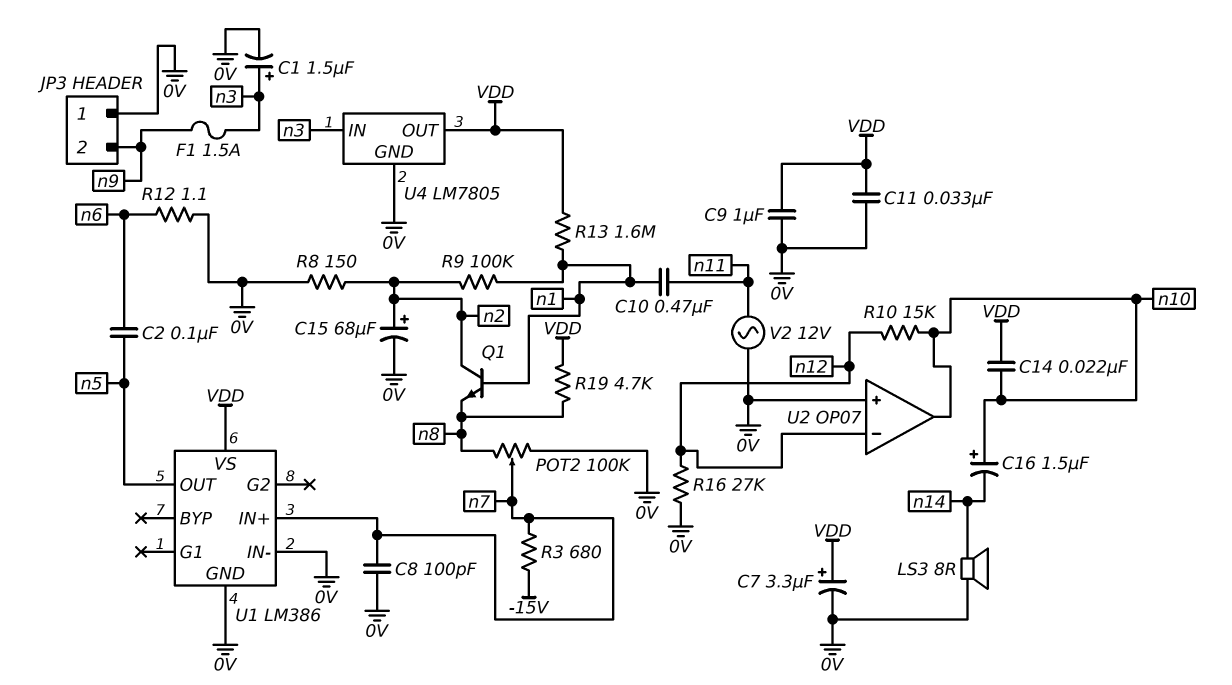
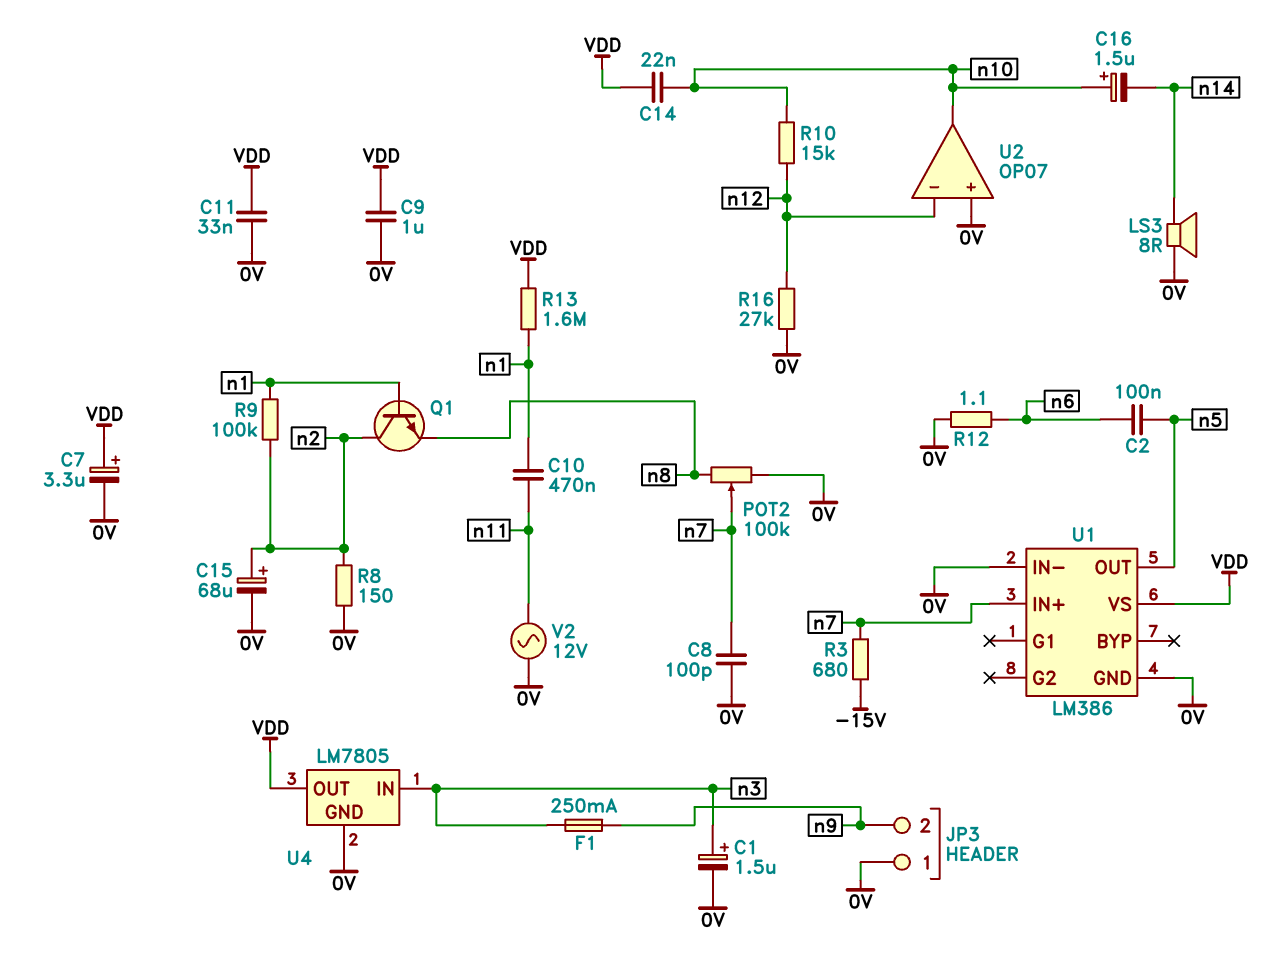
F1: 1.5A (n3, n9) -> 250mA (n3, n9)
R19: 4.7k (VDD, n8) -> none

